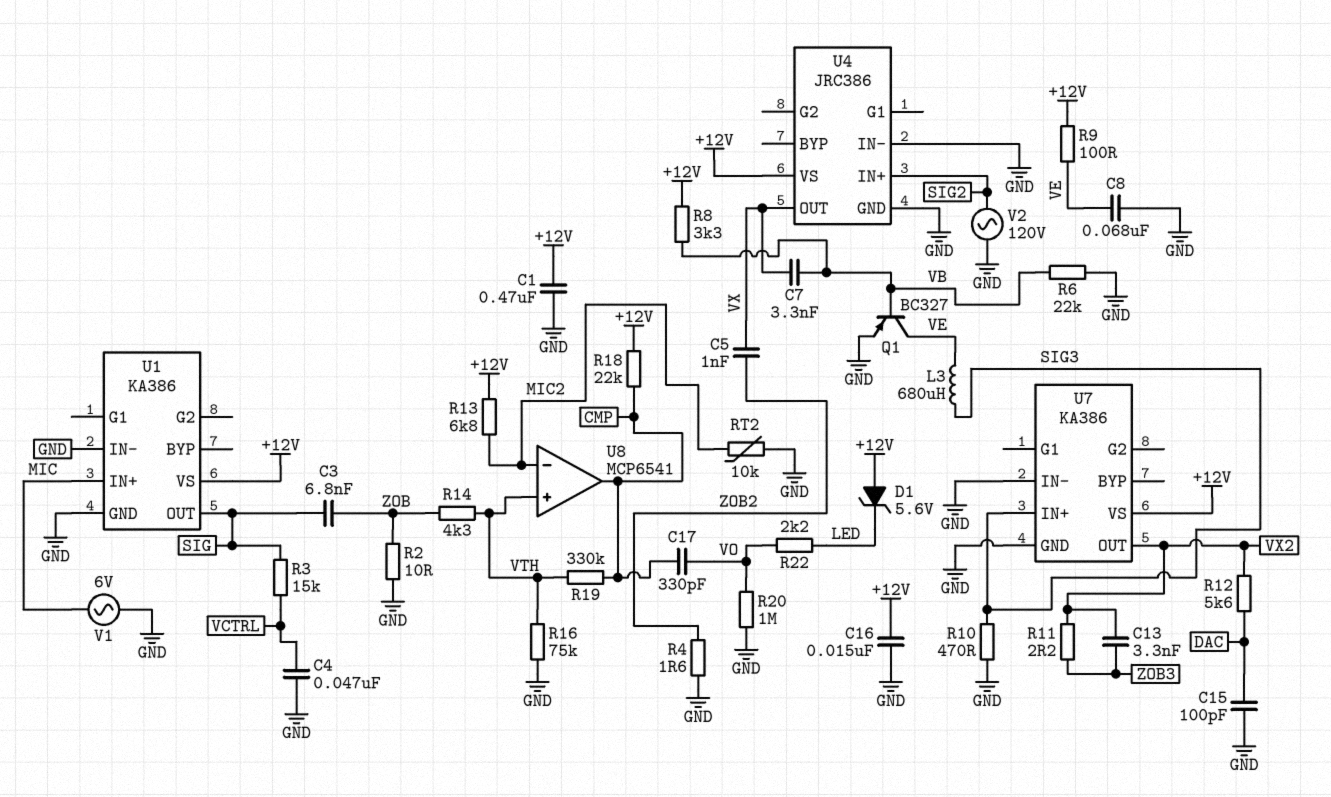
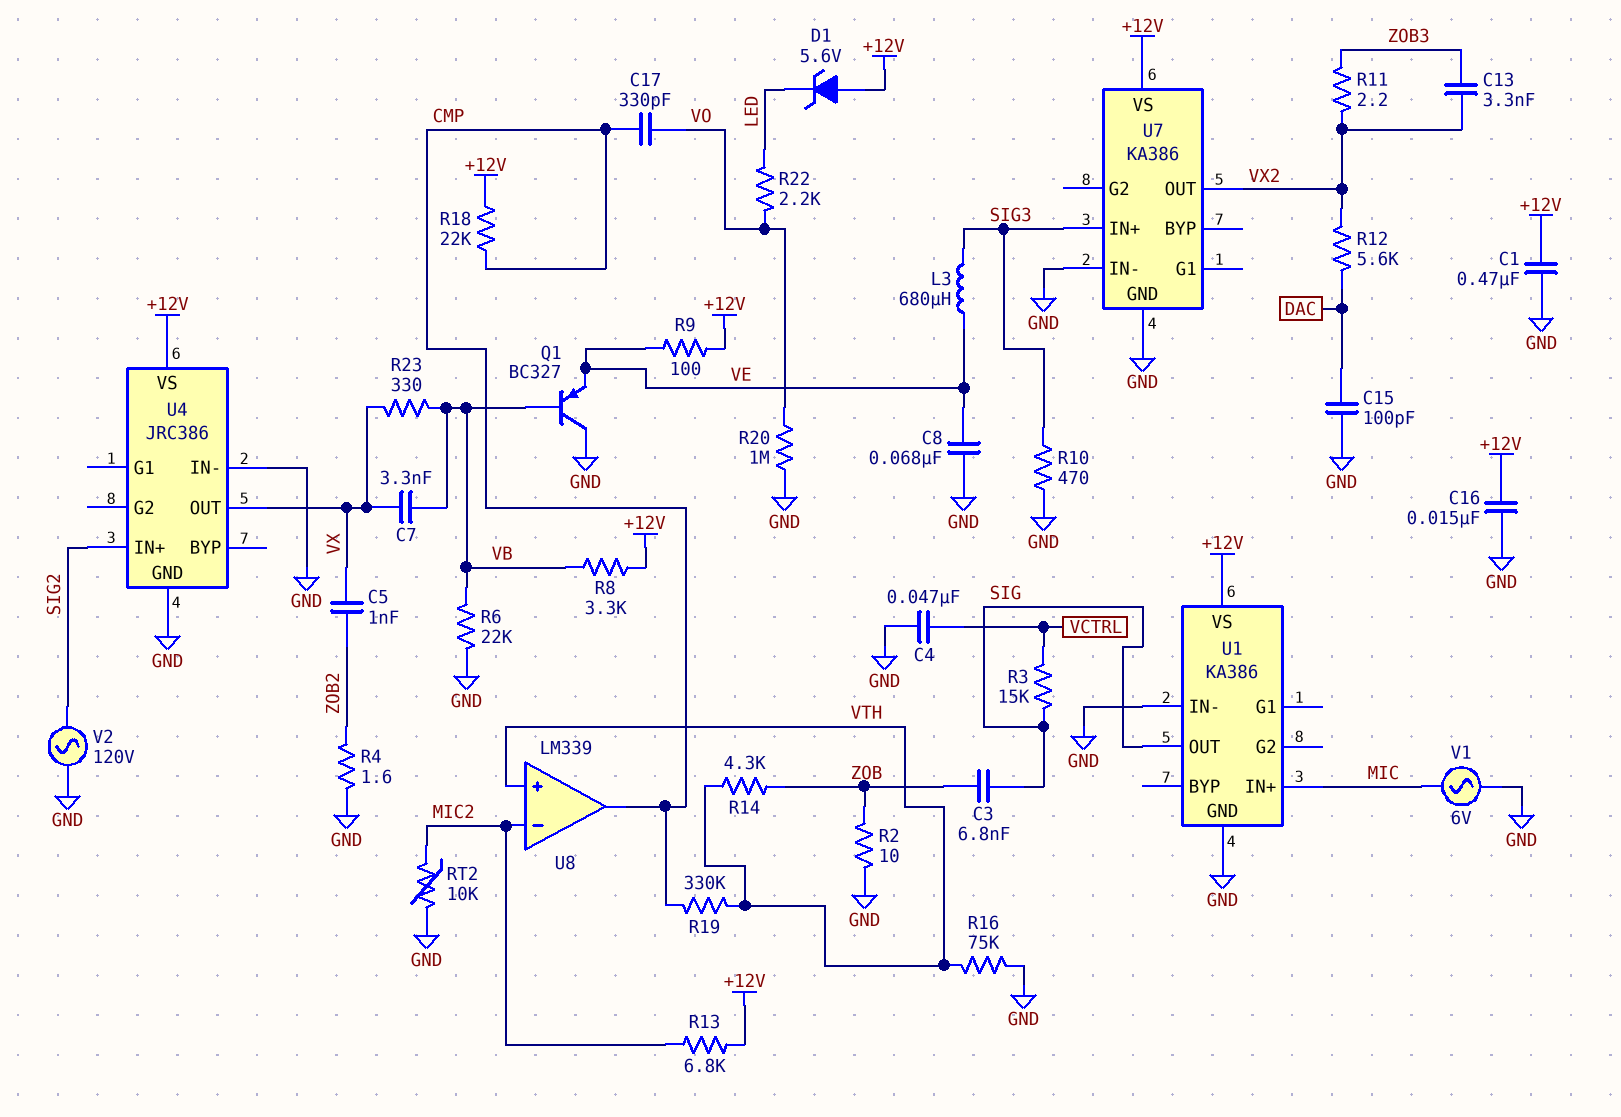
Q1: PNP BC327 (B VB, C VE, E GND) -> PNP BC327 (B VB, C GND, E VE)
R23: none -> 330 (VB, VX)
U8: MCP6541 -> LM339

